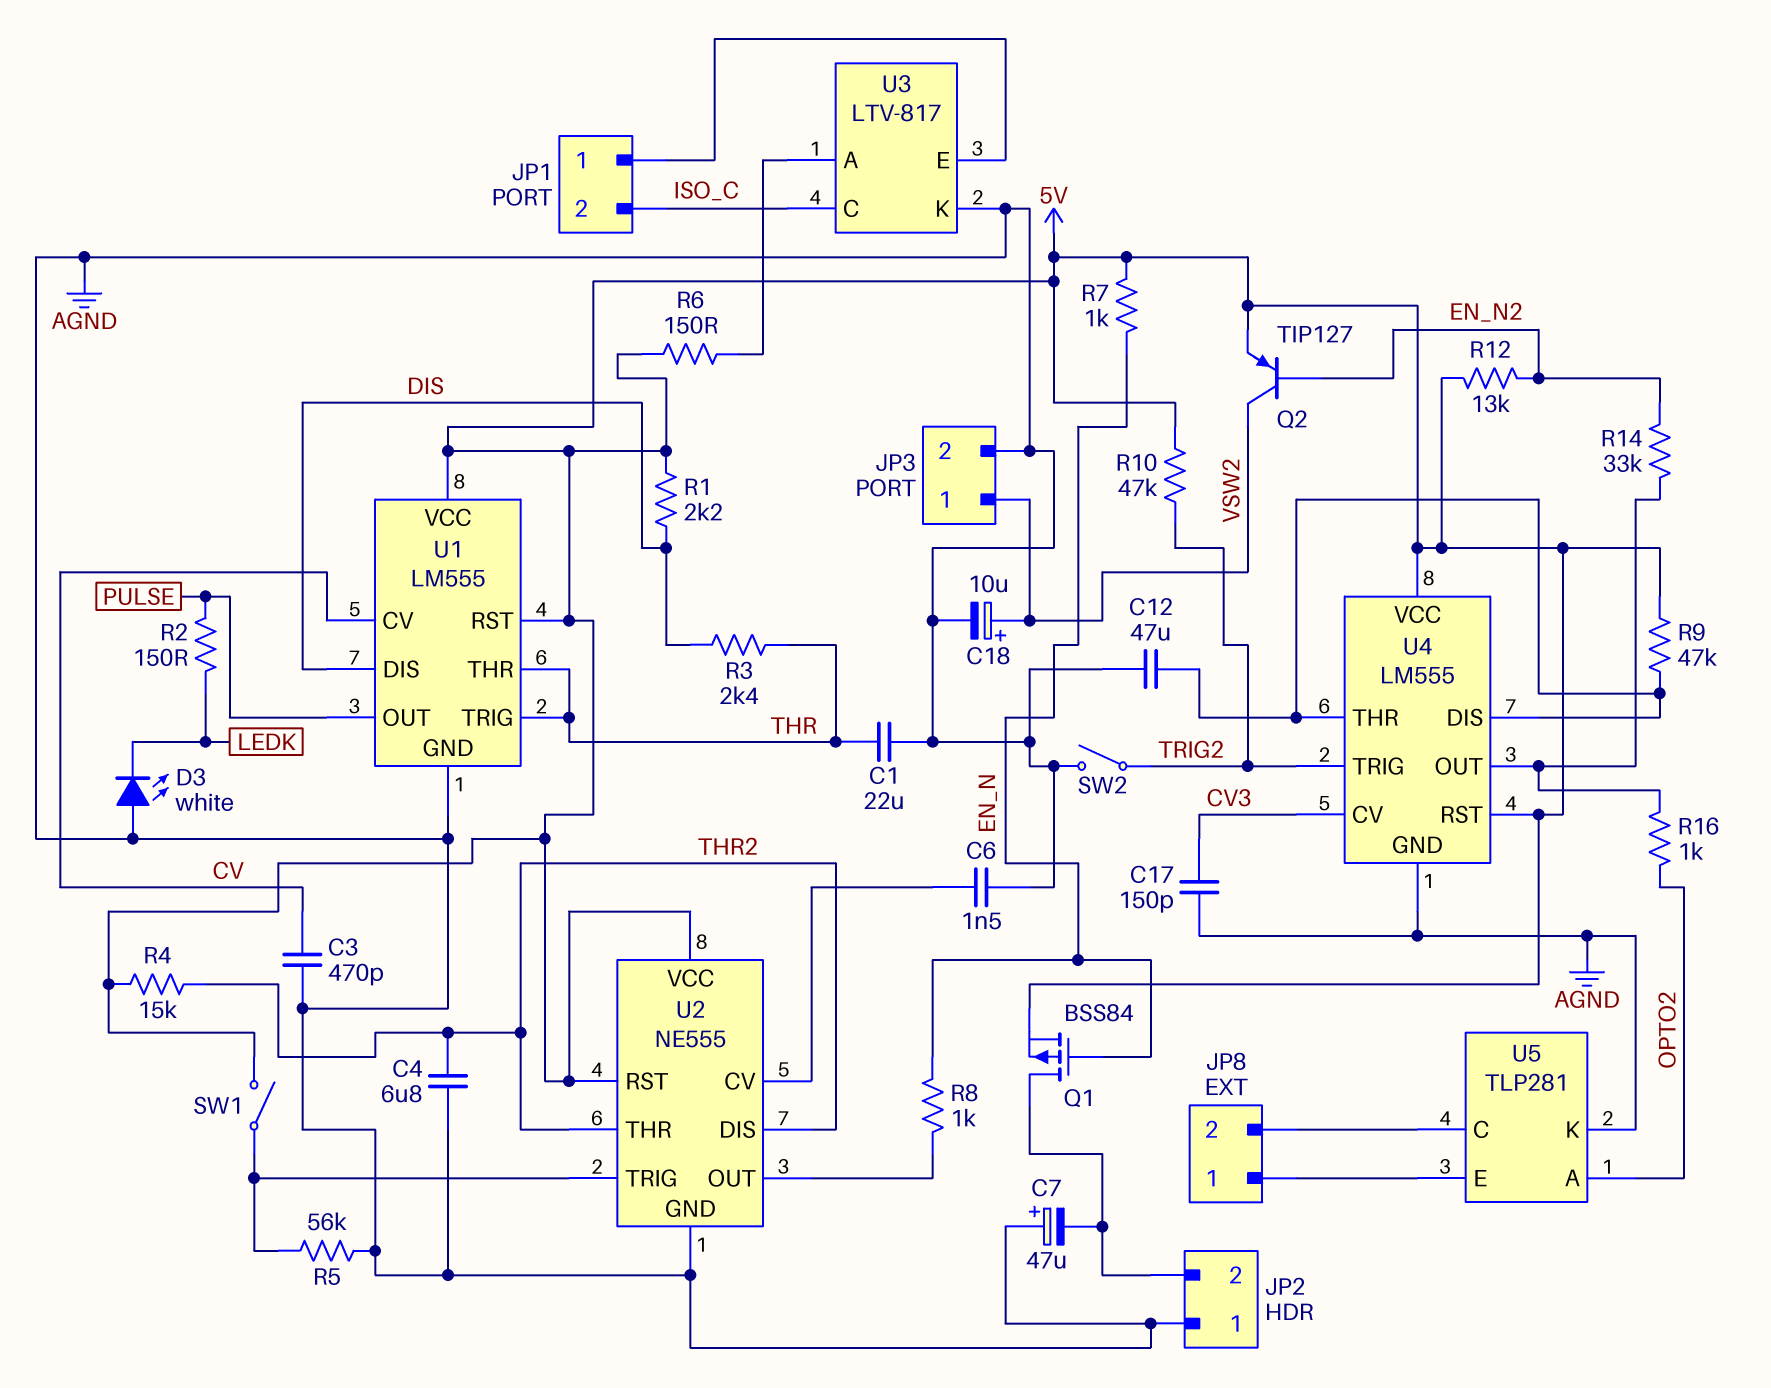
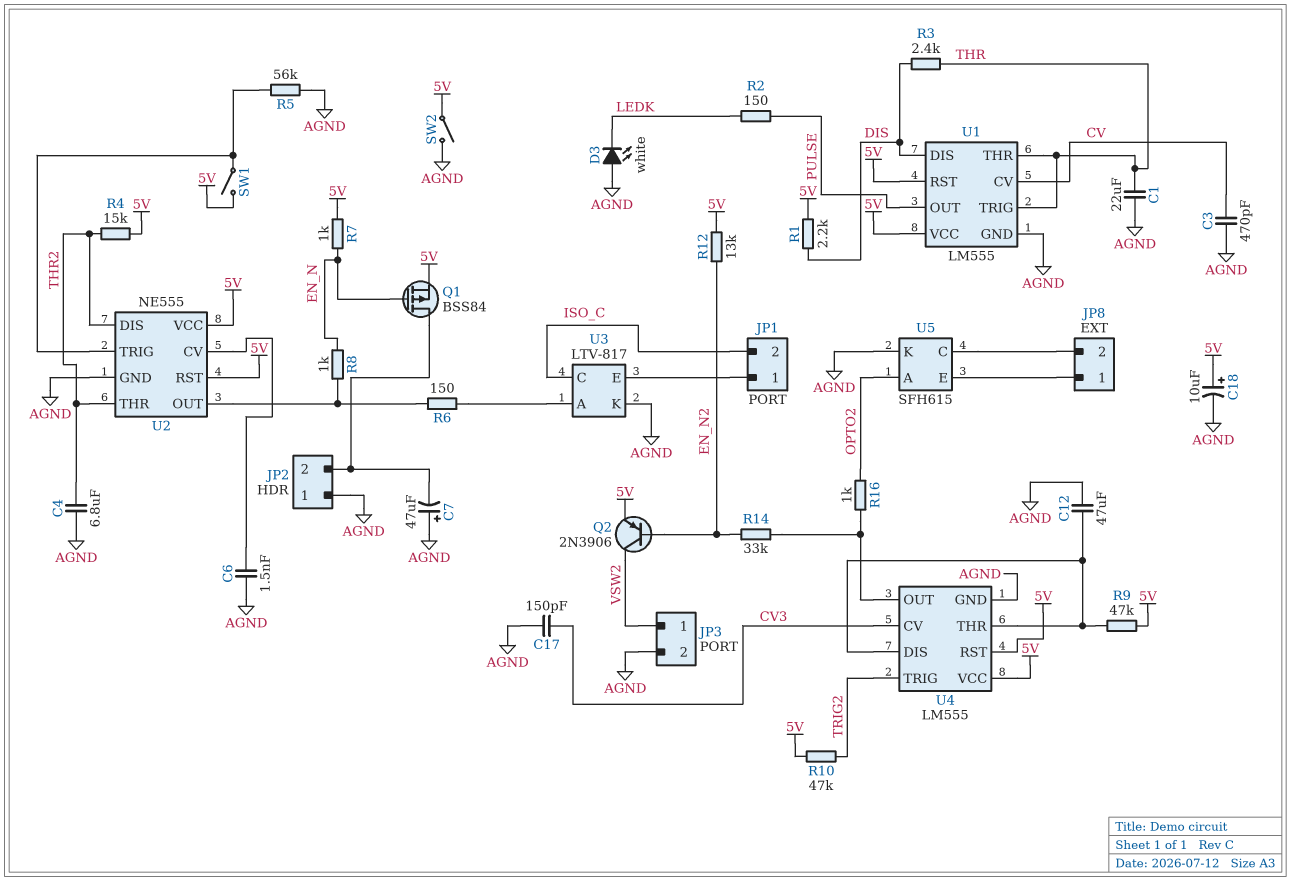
C18: 10uF (plus VSW2, minus AGND) -> 10uF (plus 5V, minus AGND)
Q2: PNP TIP127 (B EN_N2, C VSW2, E 5V) -> PNP 2N3906 (B EN_N2, C VSW2, E 5V)
R6: 150 (5V, U3/A) -> 150 (U2/OUT, U3/A)
SW2: switch (AGND, TRIG2) -> switch (5V, AGND)
U5: TLP281 -> SFH615

